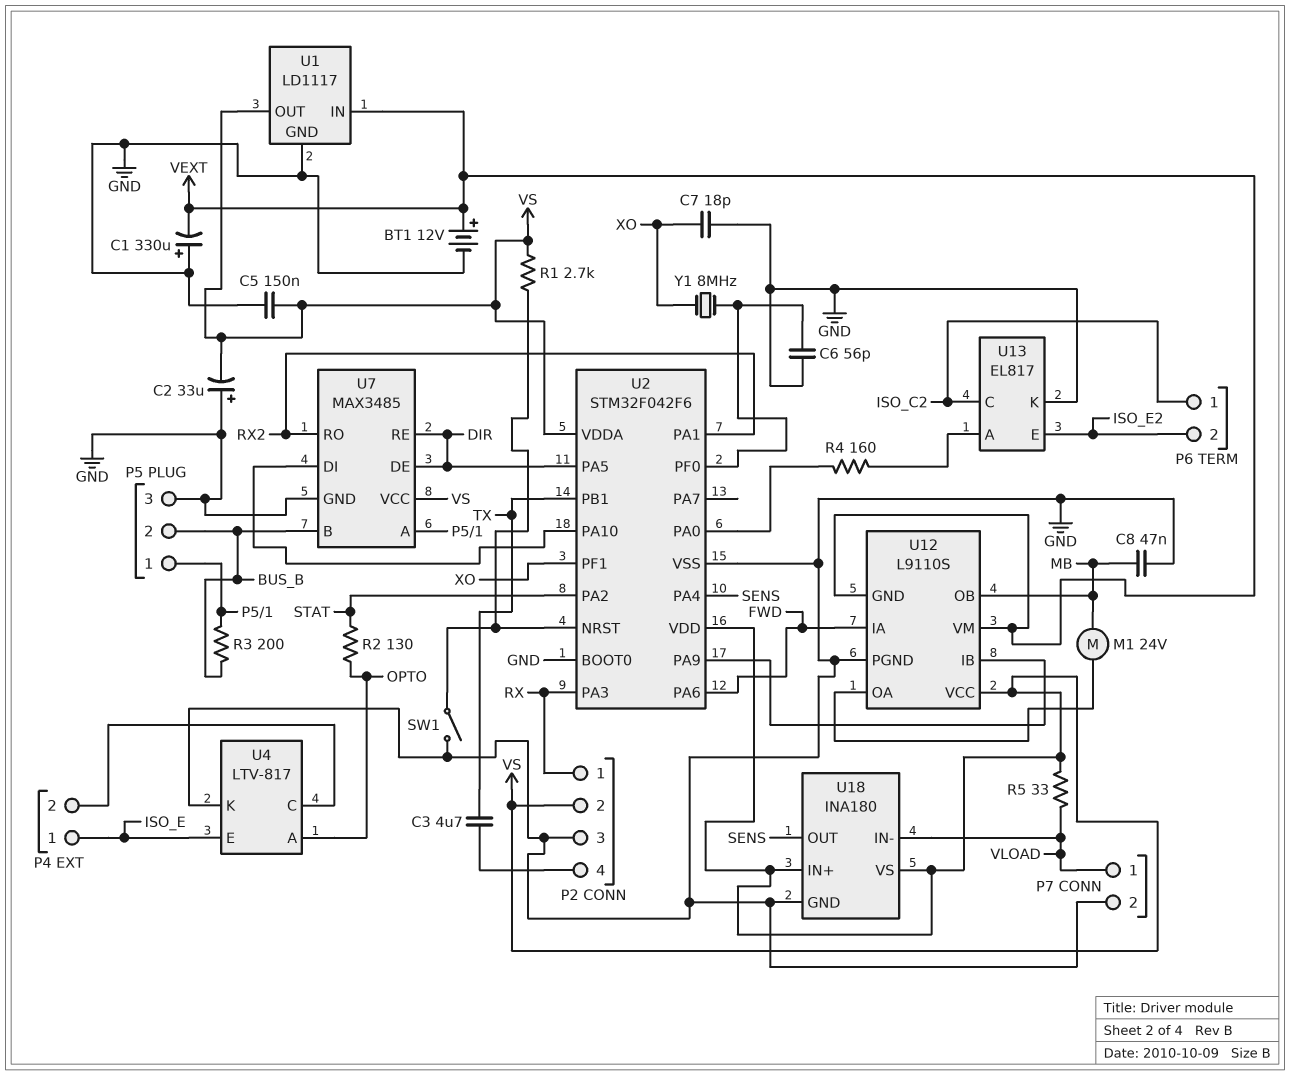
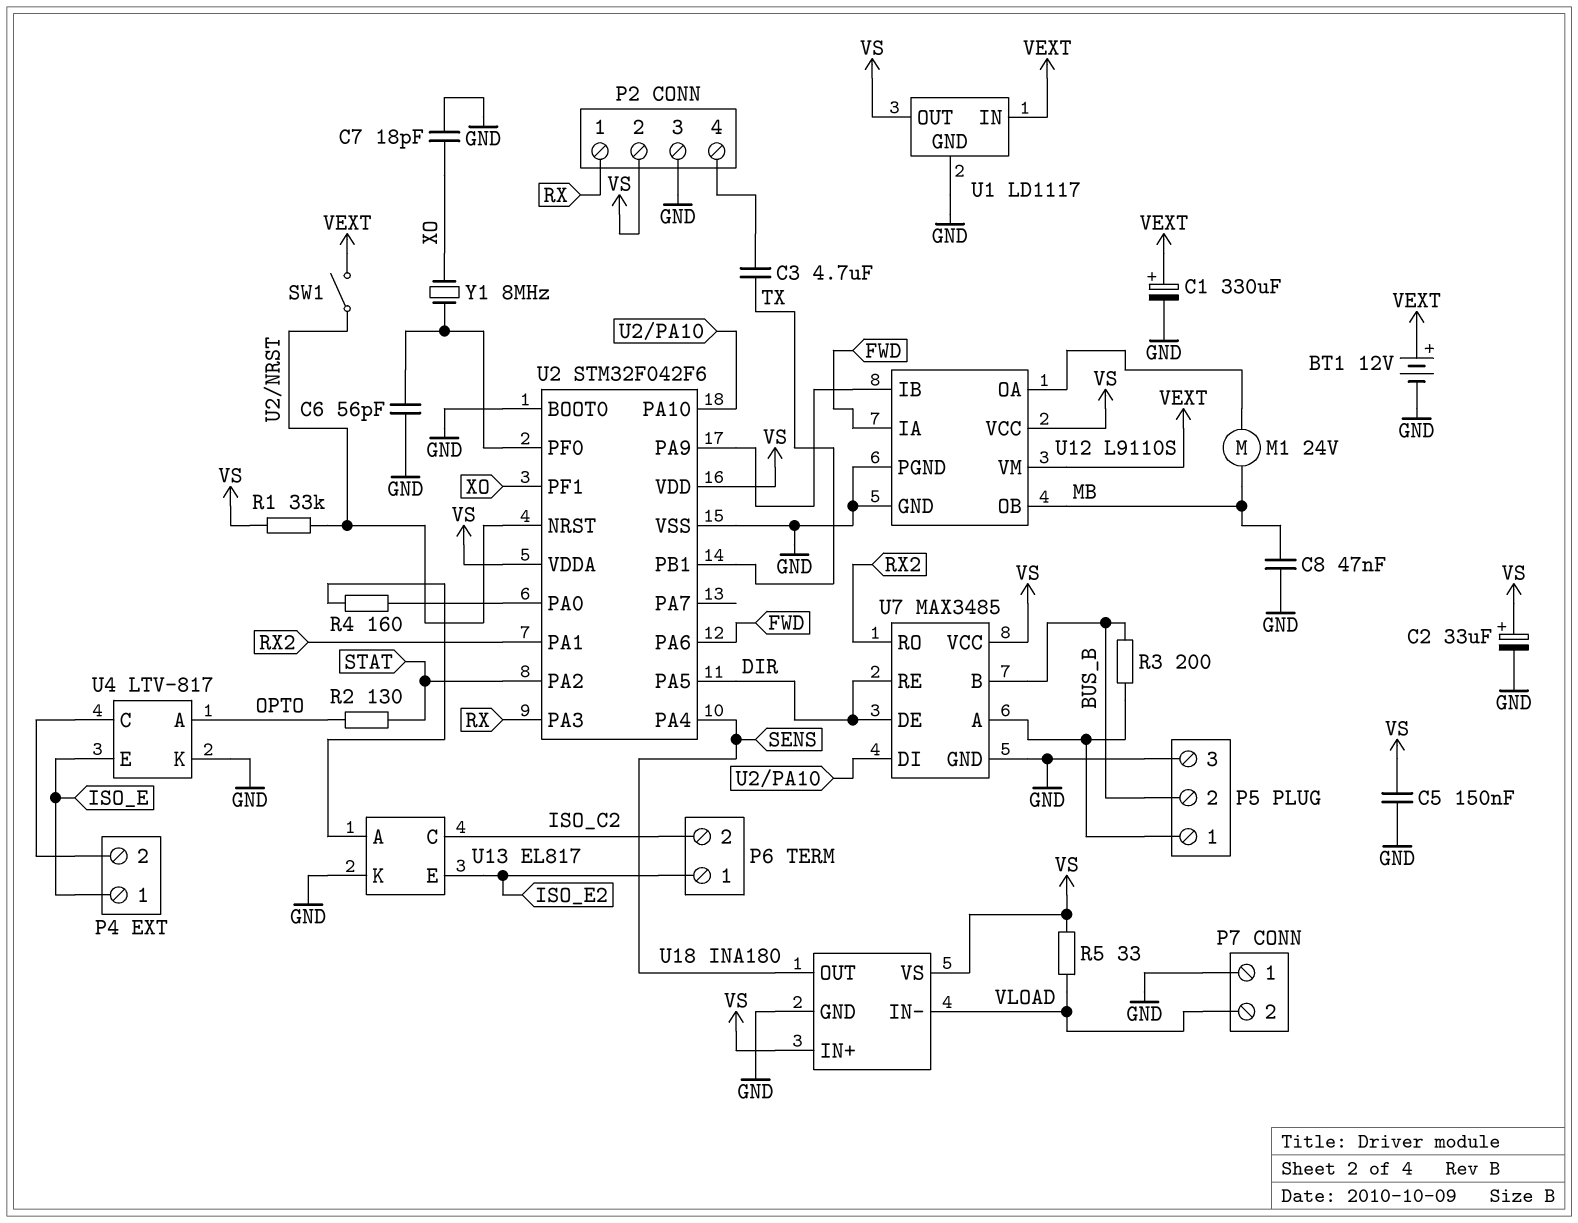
C1: 330uF (plus GND, minus VEXT) -> 330uF (plus VEXT, minus GND)
C2: 33uF (plus GND, minus VS) -> 33uF (plus VS, minus GND)
P6 pin 1: ISO_C2 -> ISO_E2
P6 pin 2: ISO_E2 -> ISO_C2
P7 pin 1: VLOAD -> GND
P7 pin 2: GND -> VLOAD
R1: 2.7k (U2/NRST, VS) -> 33k (U2/NRST, VS)
SW1: switch (GND, U2/NRST) -> switch (U2/NRST, VEXT)
U12 pin GND: VEXT -> GND

